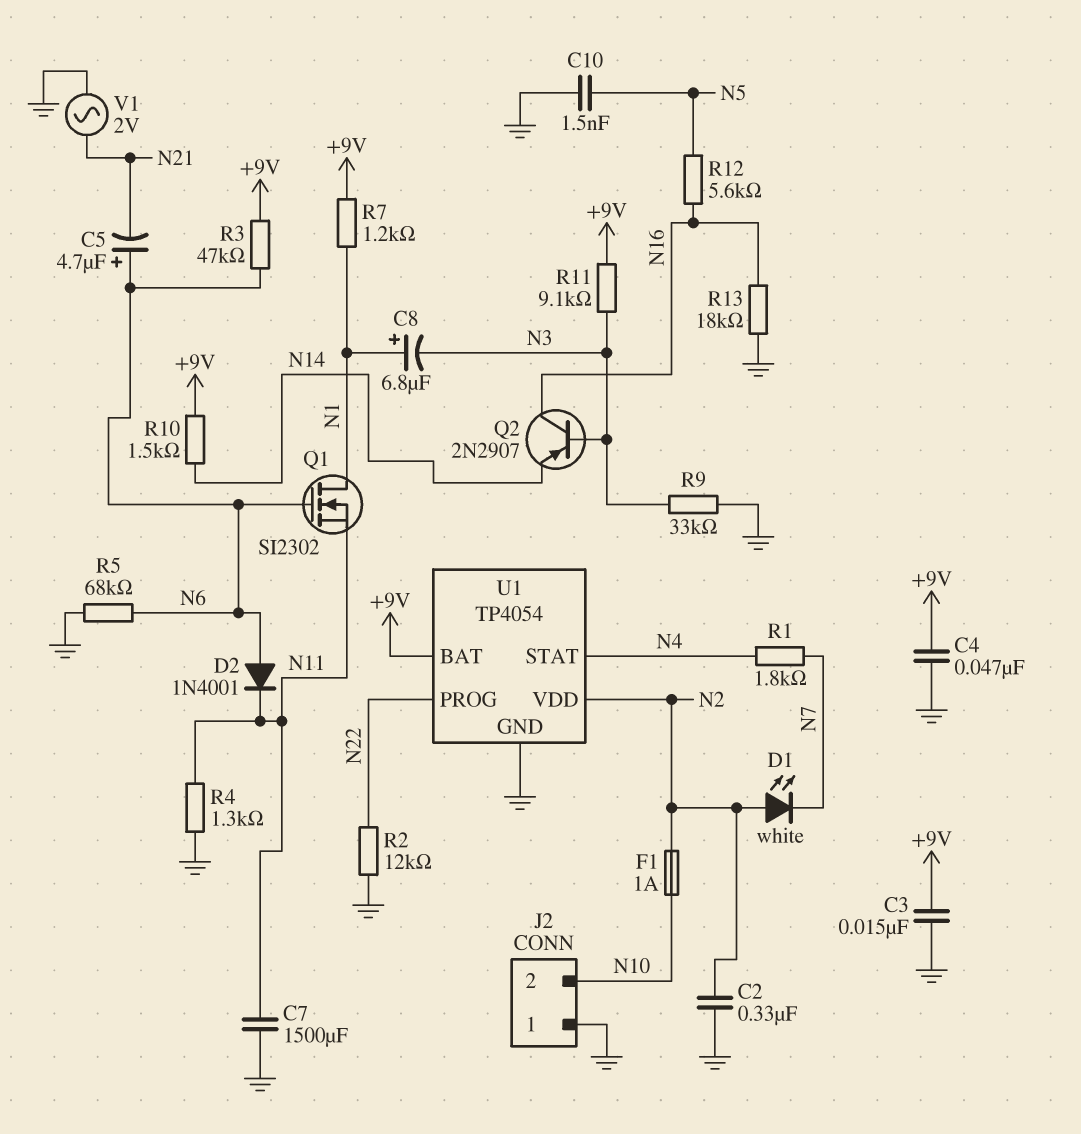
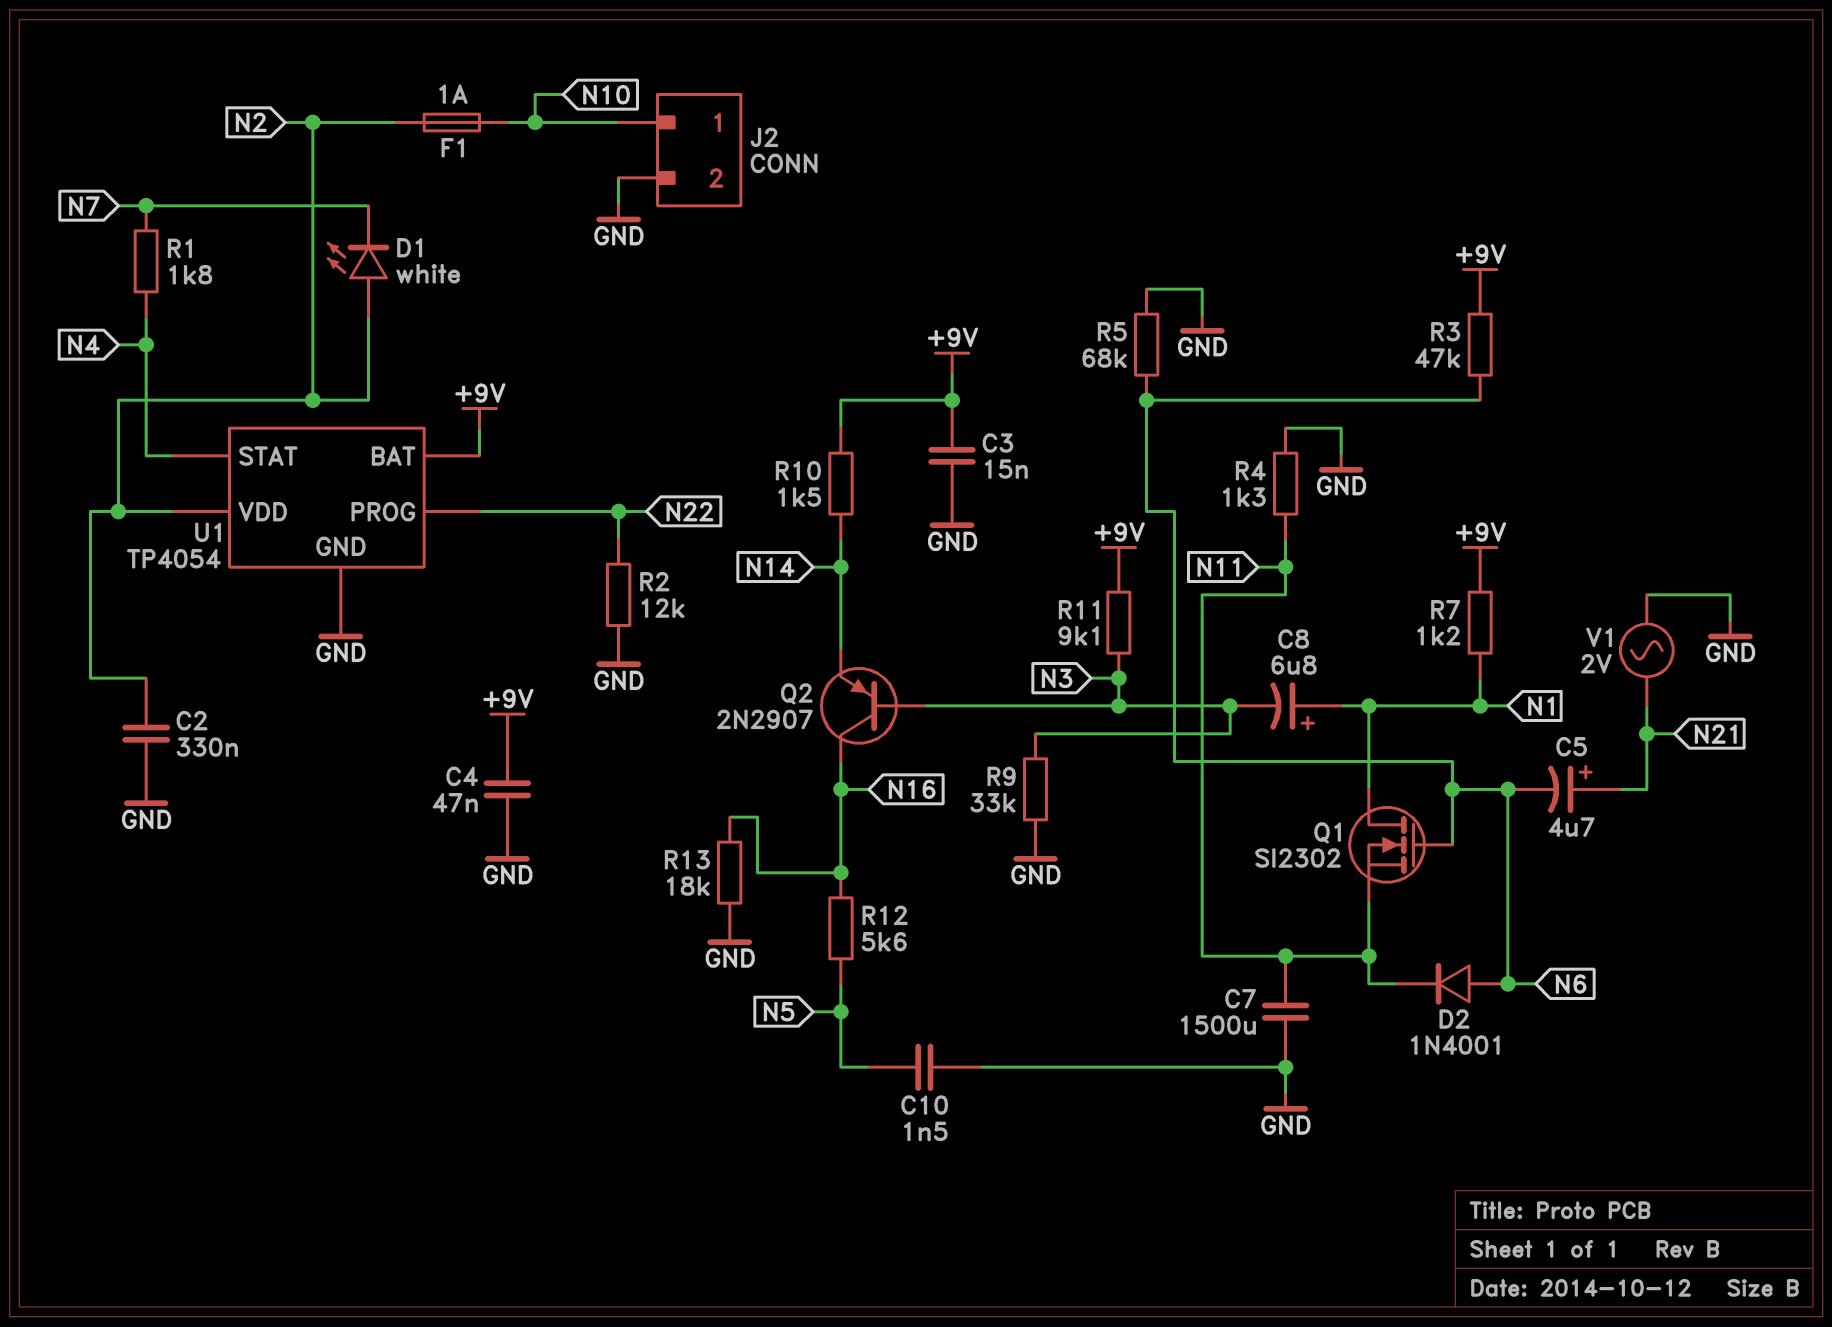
C5: 4.7uF (plus N6, minus N21) -> 4.7uF (plus N21, minus N6)
J2 pin 1: GND -> N10
J2 pin 2: N10 -> GND

